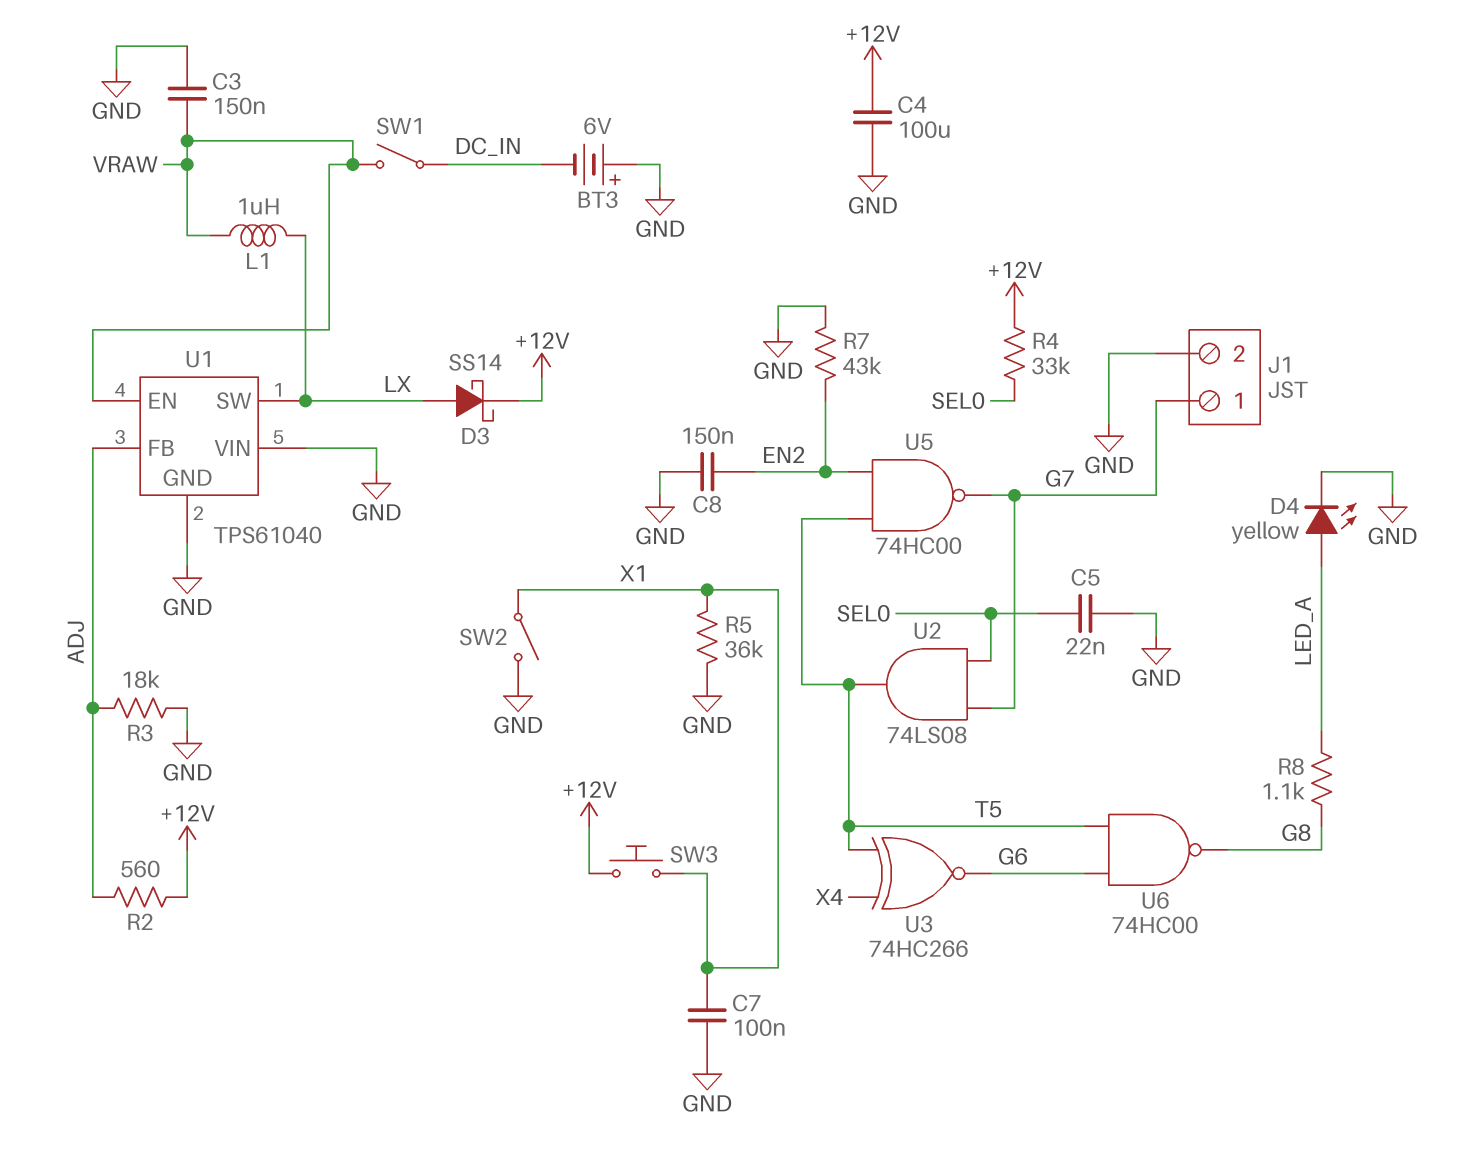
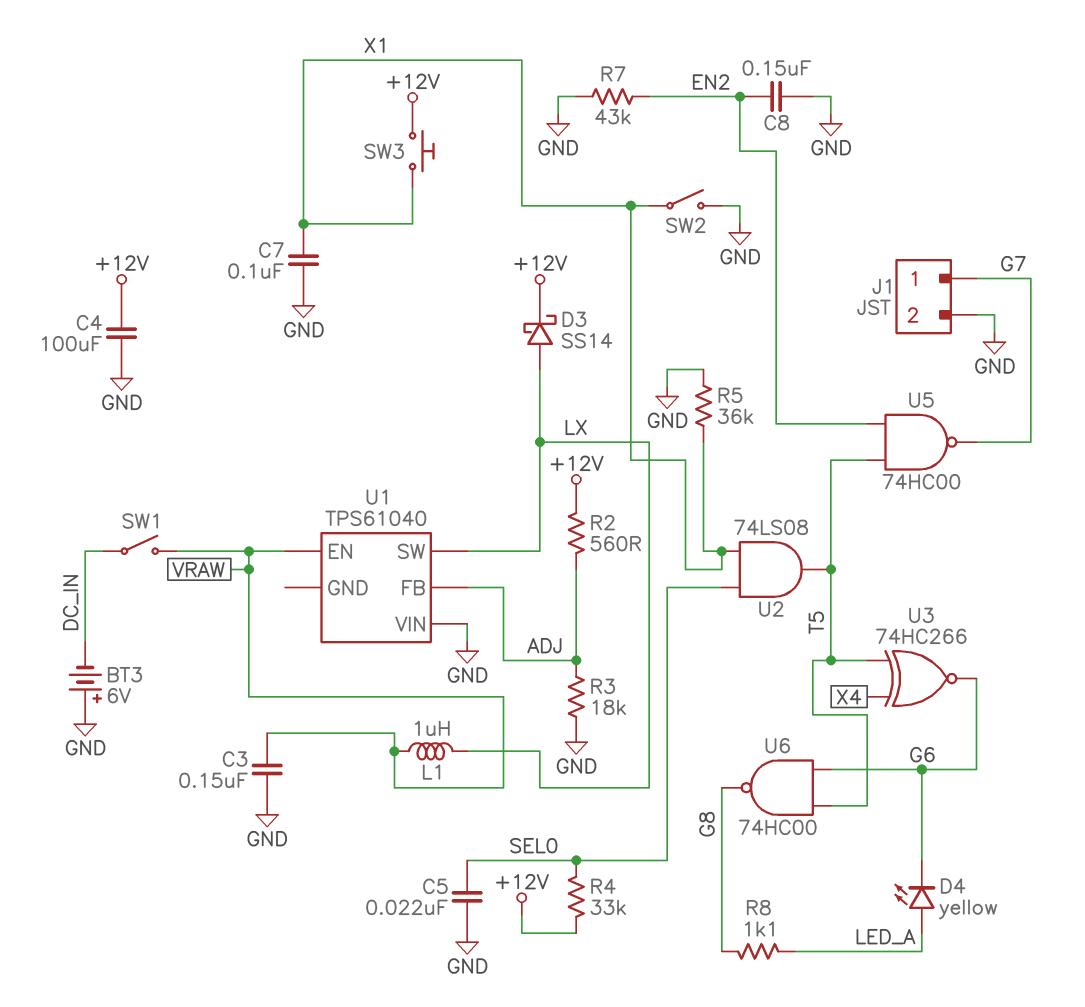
D4: LED yellow (A LED_A, K GND) -> LED yellow (A LED_A, K G6)
U1 pin GND: GND -> none
U2: AND 74LS08 (in G7, in SEL0, out T5) -> AND 74LS08 (in SEL0, in X1, out T5)

